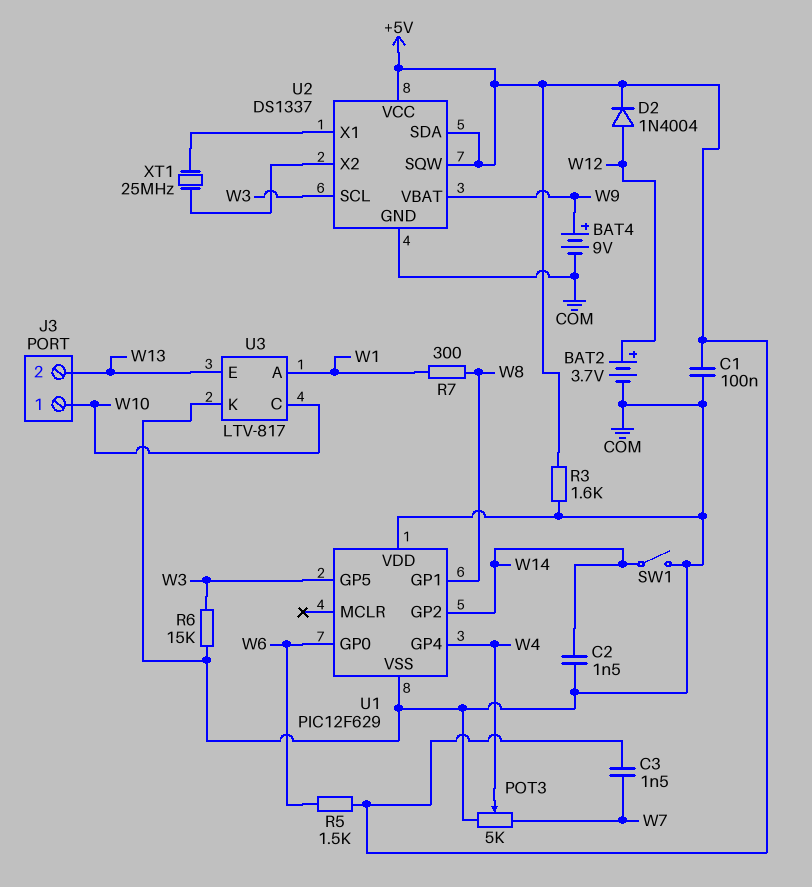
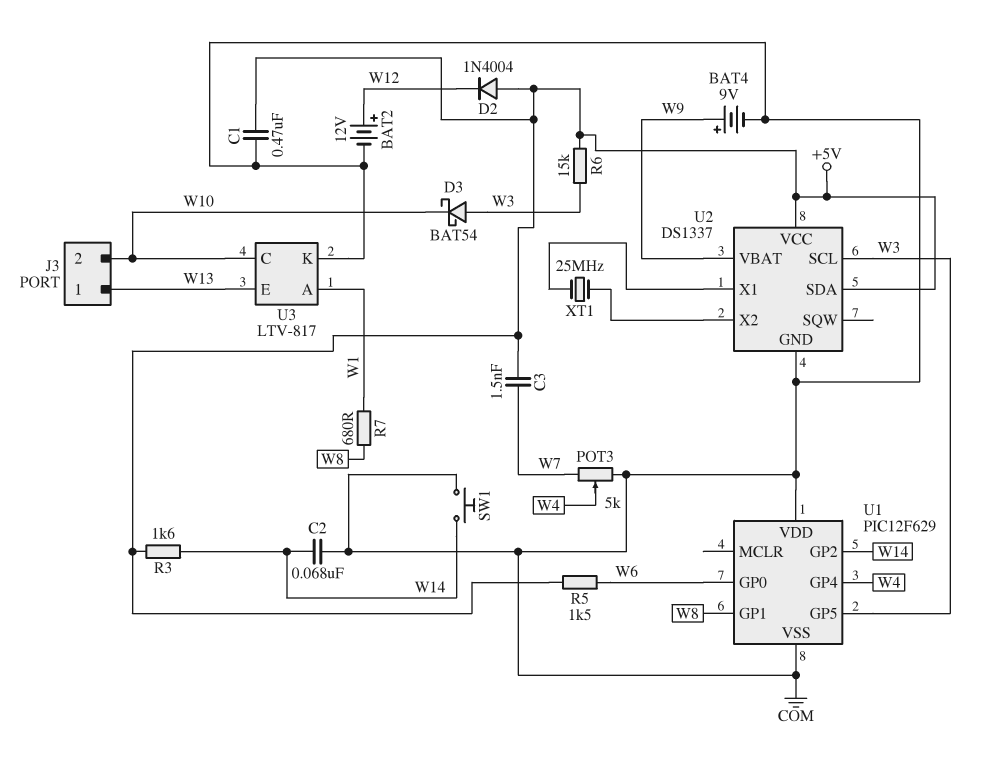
BAT2: 3.7V (plus W12, minus COM) -> 12V (plus W12, minus COM)
C1: 100nF (+5V, COM) -> 470nF (+5V, COM)
C2: 1.5nF (COM, W14) -> 68nF (COM, W14)
D2: diode 1N4004 (A W12, K +5V) -> diode 1N4004 (A +5V, K W12)
D3: none -> schottky BAT54 (A W3, K W10)
J3 pin 1: W10 -> W13
J3 pin 2: W13 -> W10
R3: 1.6k (+5V, COM) -> 1.6k (+5V, W14)
R6: 15k (COM, W3) -> 15k (+5V, W3)
R7: 300 (W1, W8) -> 680 (W1, W8)
SW1: switch (COM, W14) -> button (COM, W14)
U2 pin SQW: +5V -> none

